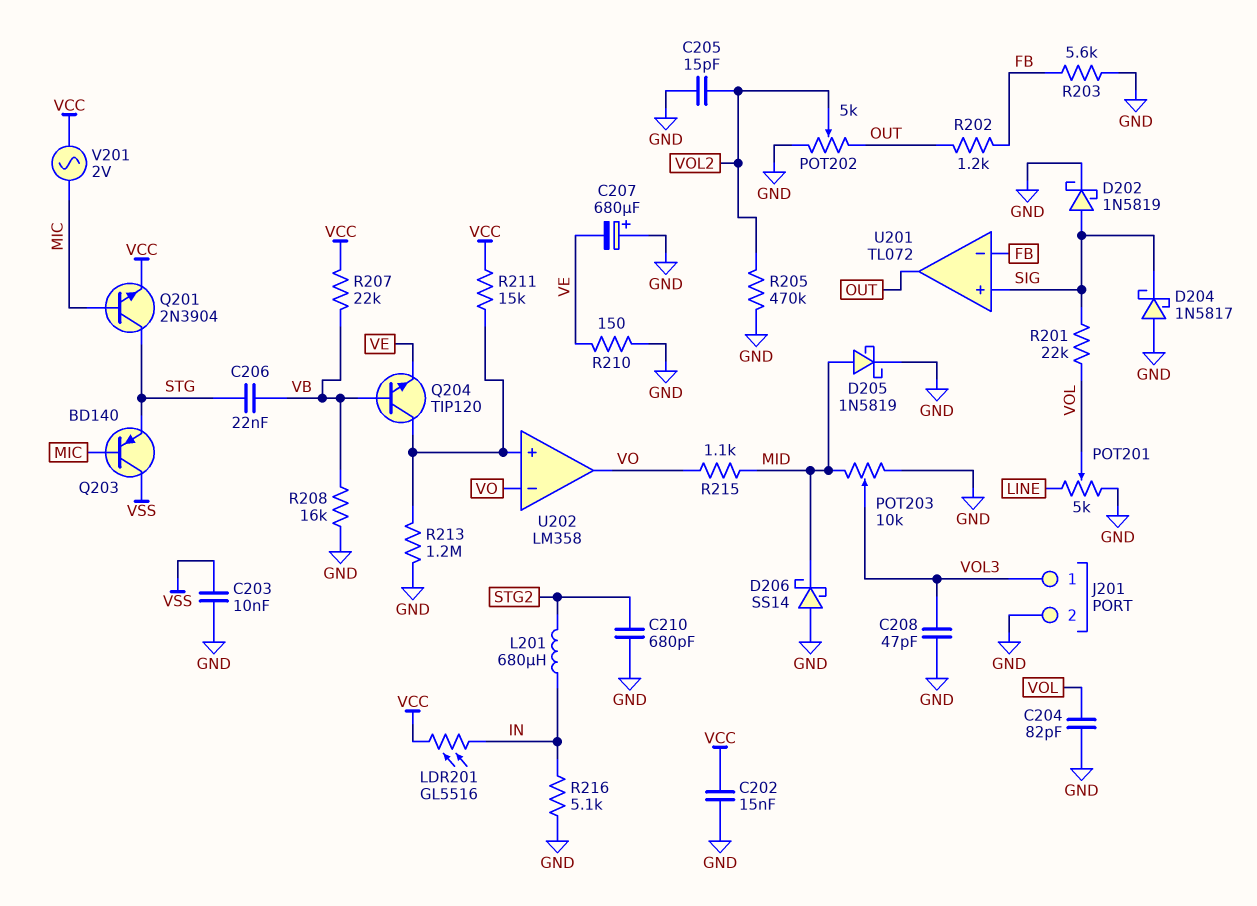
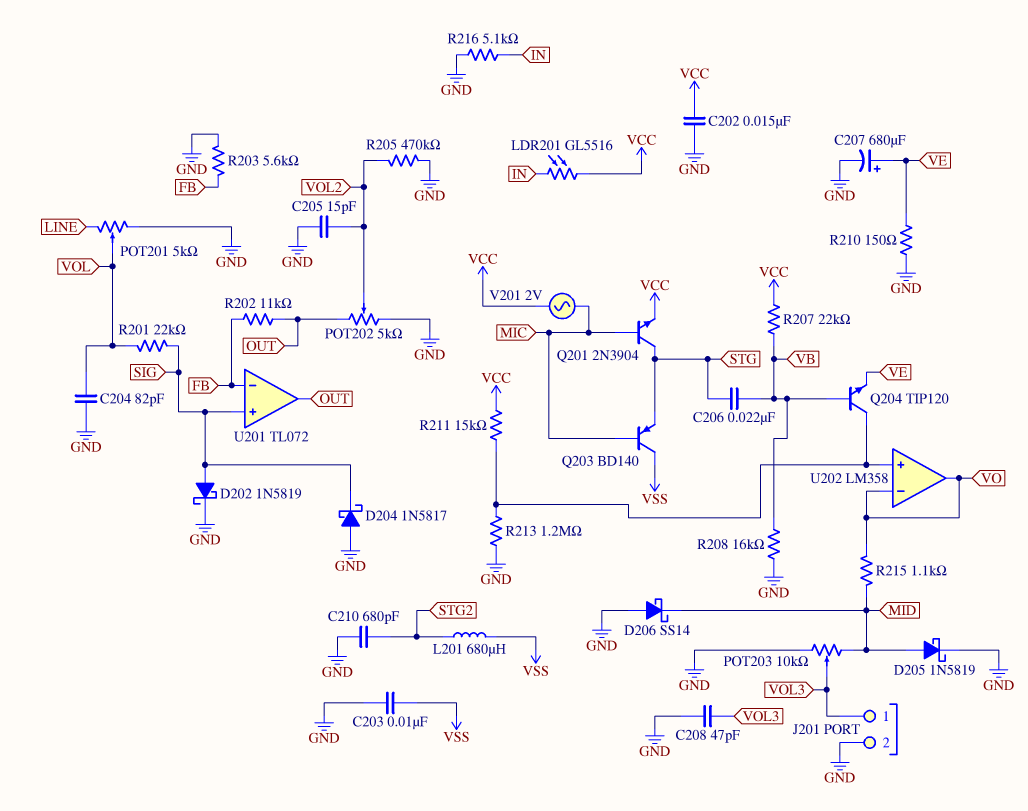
C207: 680uF (plus GND, minus VE) -> 680uF (plus VE, minus GND)
L201: 680uH (IN, STG2) -> 680uH (STG2, VSS)
R202: 1.2k (FB, OUT) -> 11k (FB, OUT)

